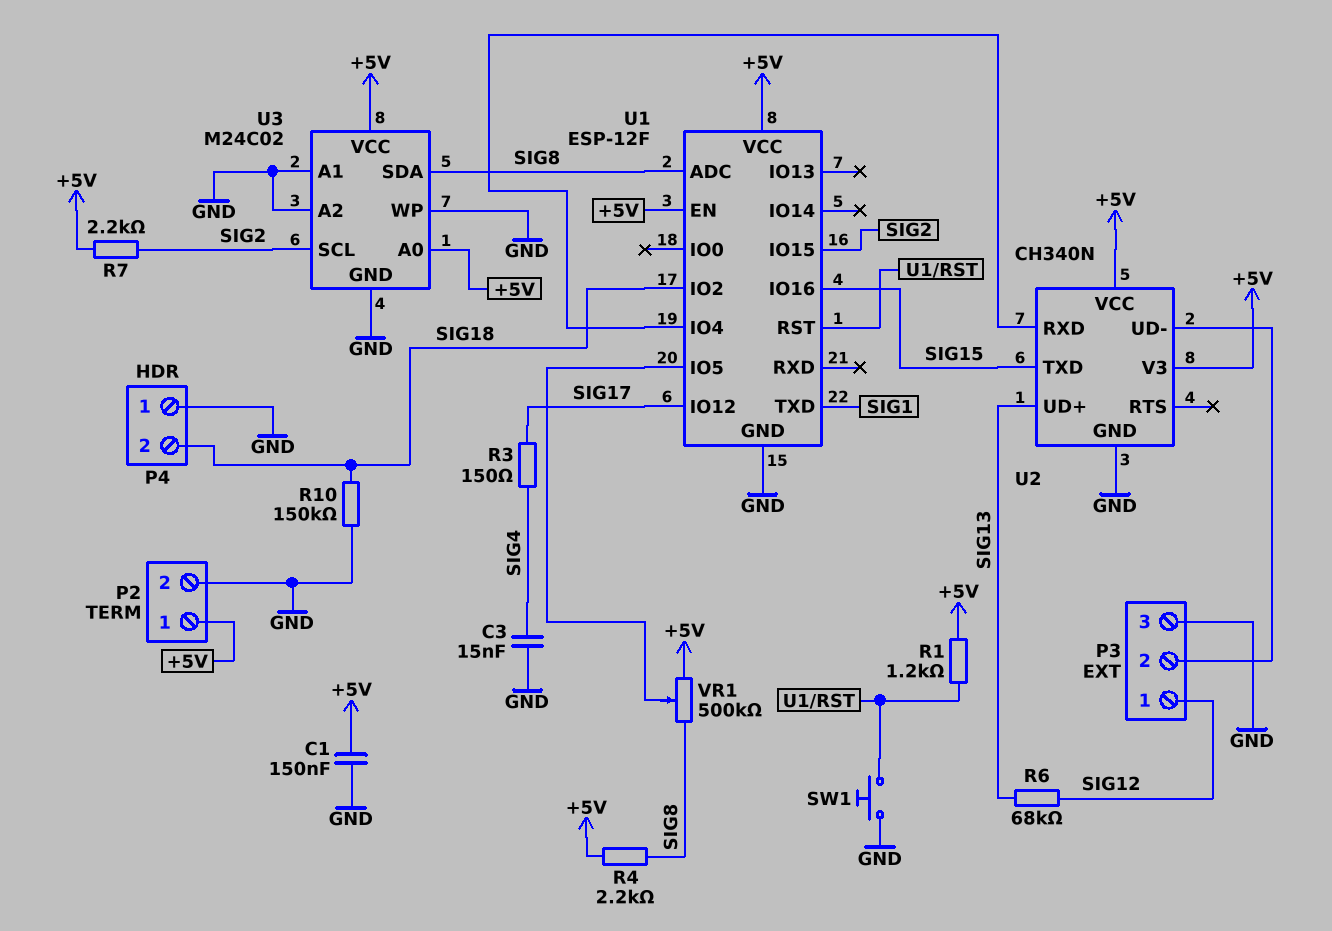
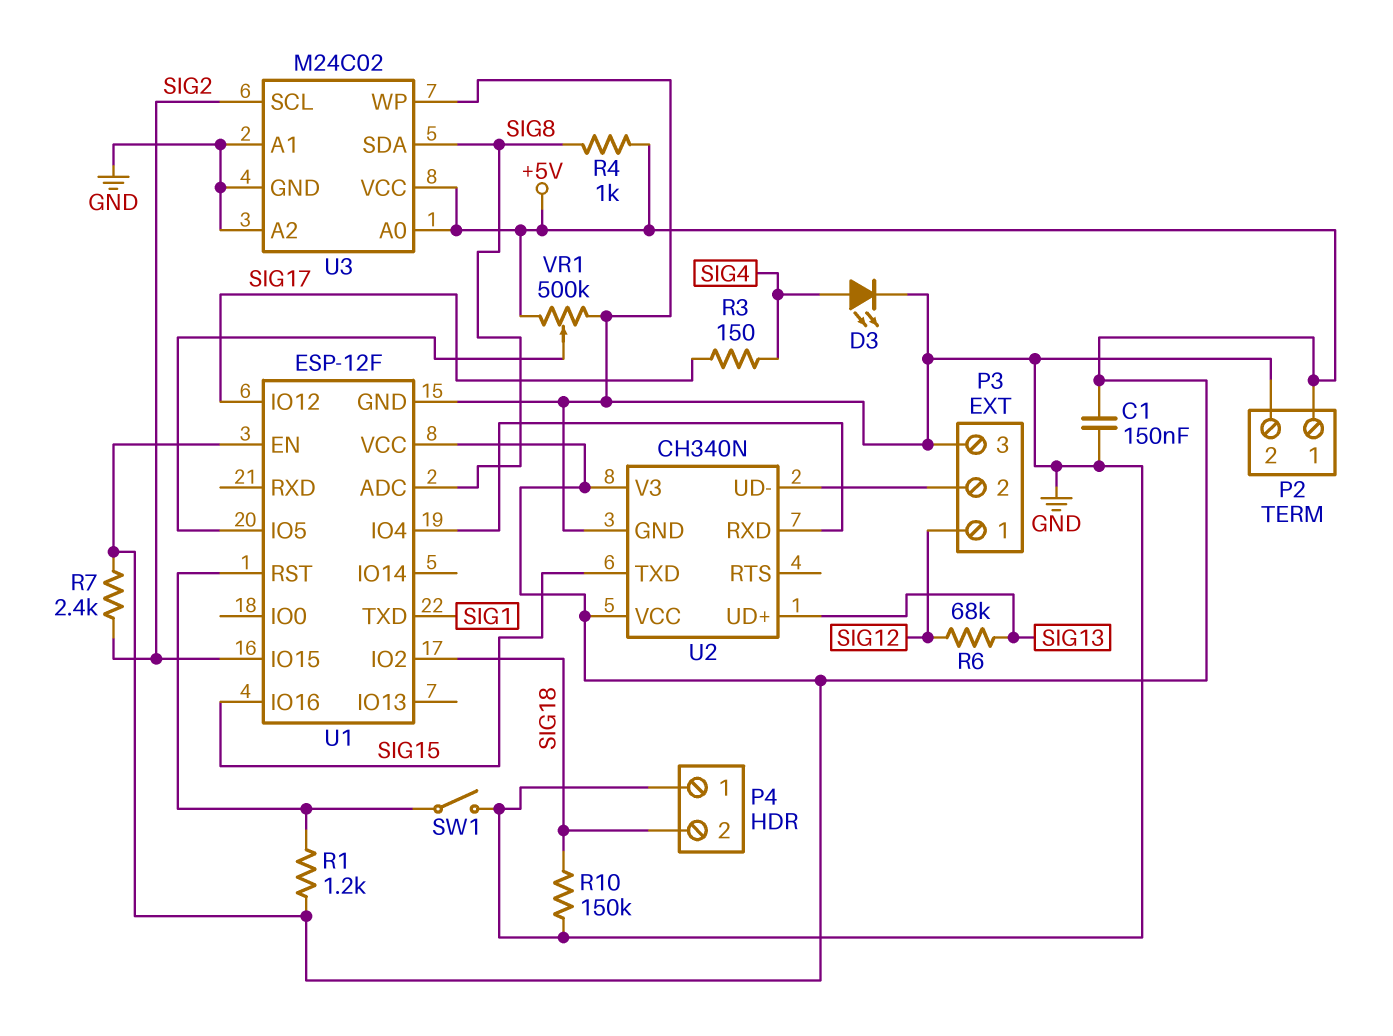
C3: 15nF (GND, SIG4) -> none
D3: none -> LED (A SIG4, K GND)
R4: 2.2k (+5V, SIG8) -> 1k (+5V, SIG8)
R7: 2.2k (+5V, SIG2) -> 2.4k (+5V, SIG2)
SW1: button (GND, U1/RST) -> switch (GND, U1/RST)
VR1: 500k (+5V, SIG8, wiper U1/IO5) -> 500k (+5V, GND, wiper U1/IO5)

